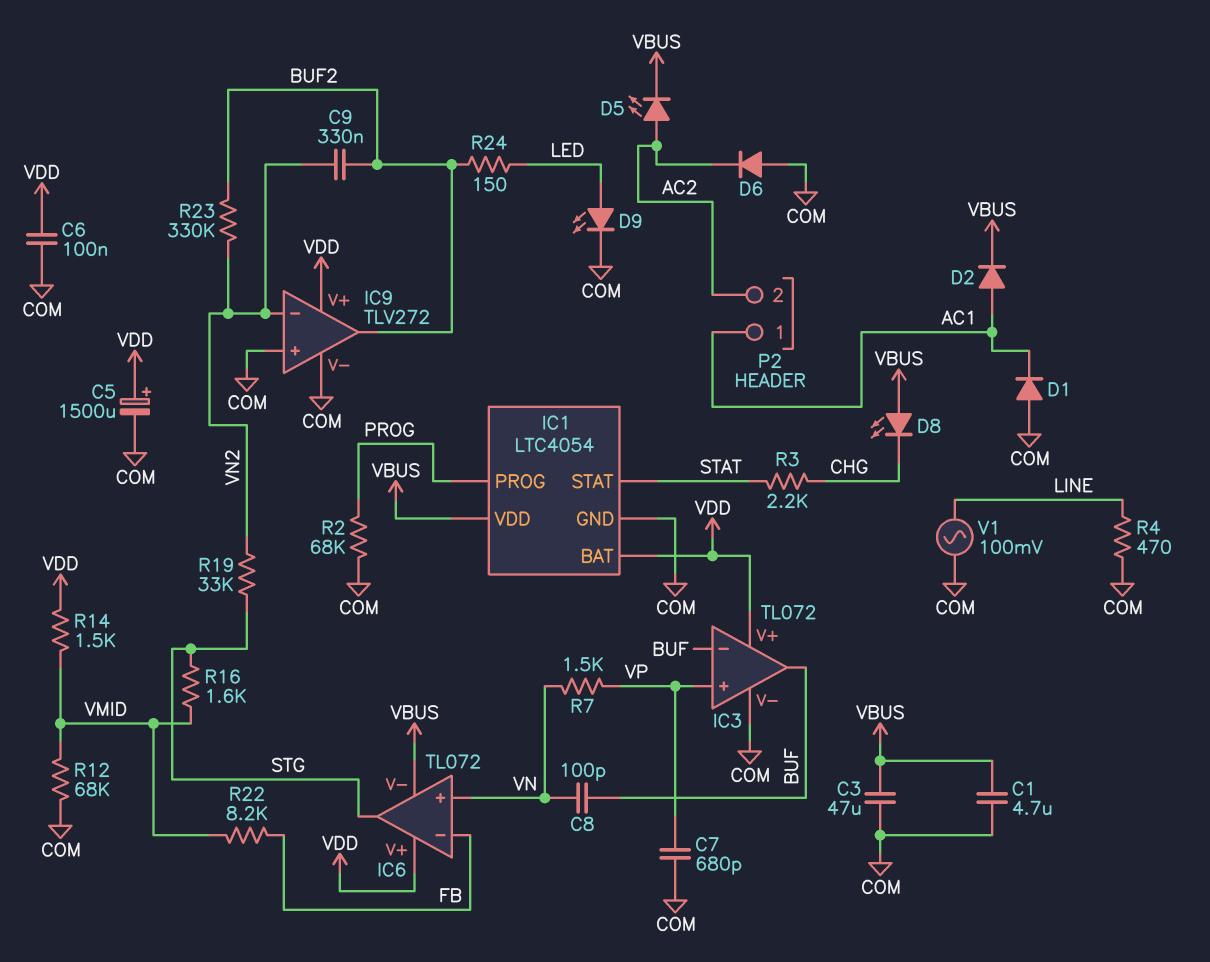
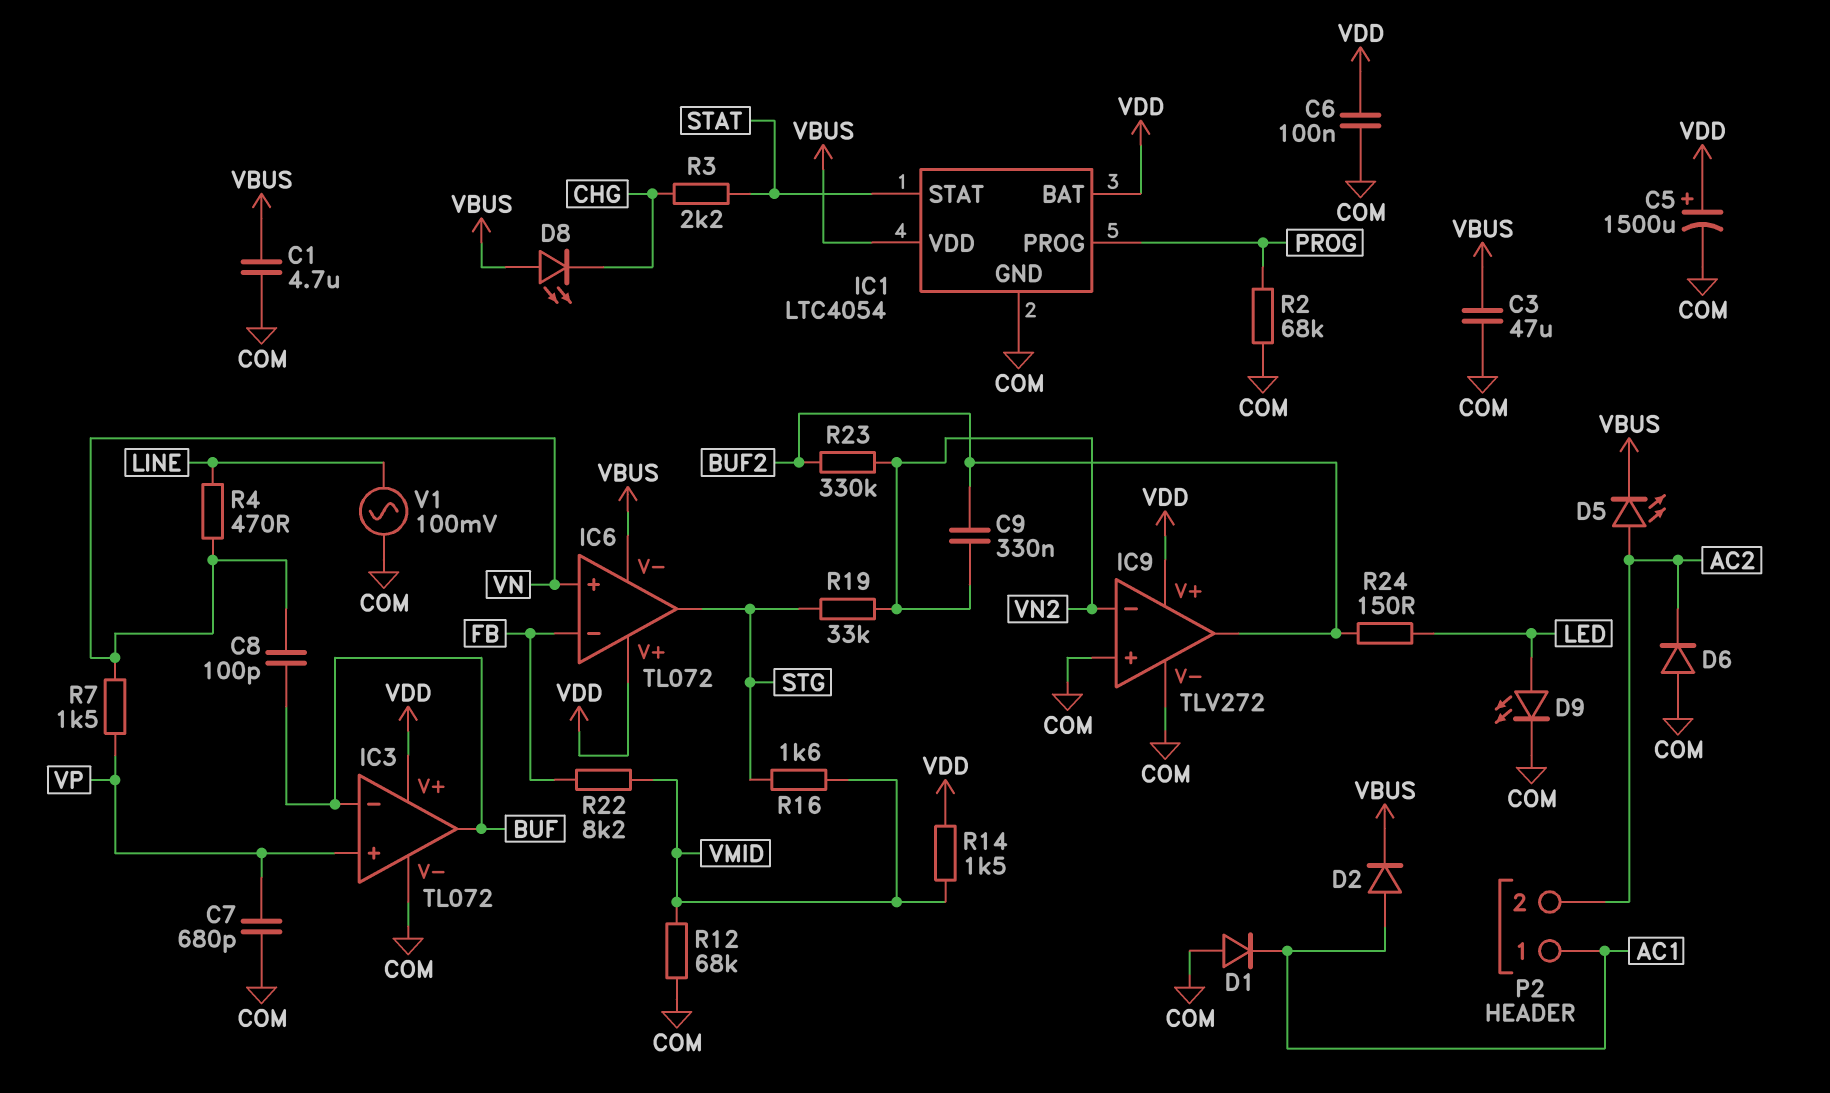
R4: 470 (COM, LINE) -> 470 (LINE, VN)

